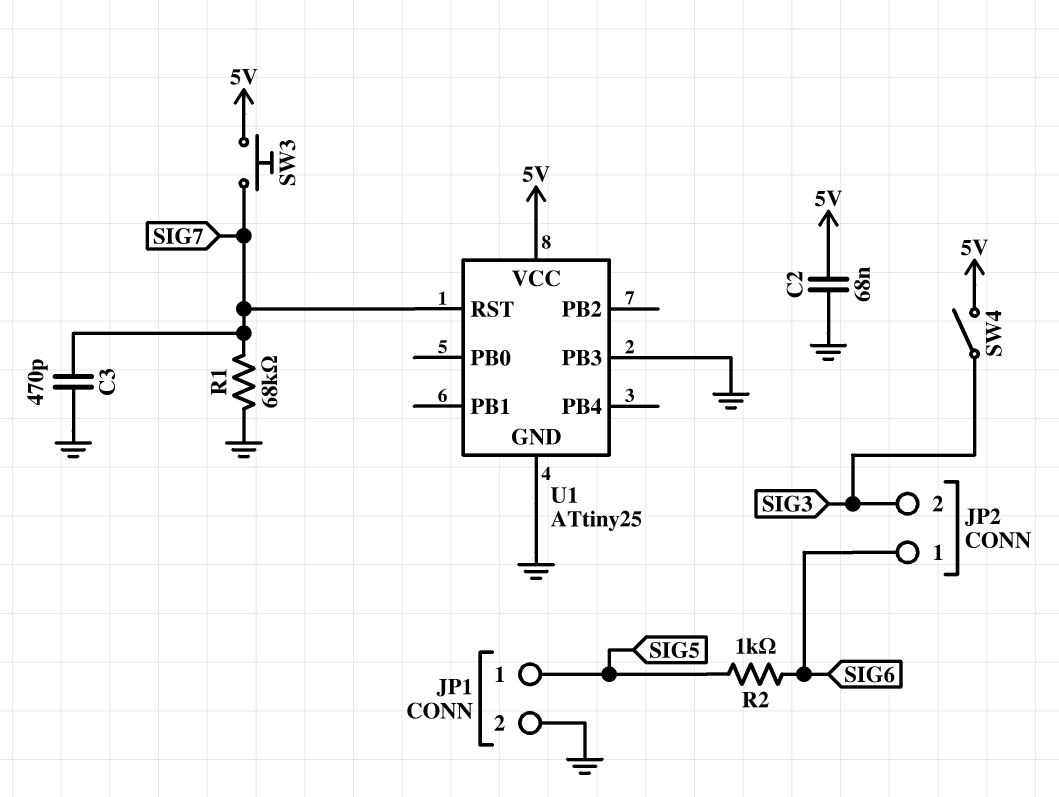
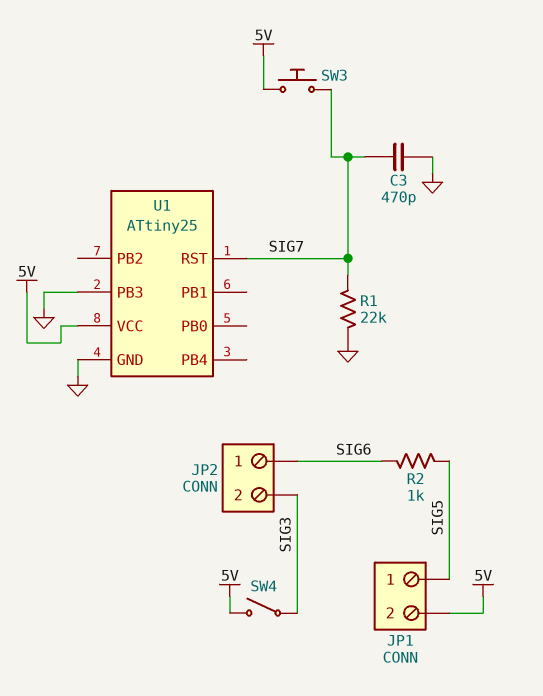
C2: 68nF (5V, GND) -> none
JP1 pin 2: GND -> 5V
R1: 68k (GND, SIG7) -> 22k (GND, SIG7)

